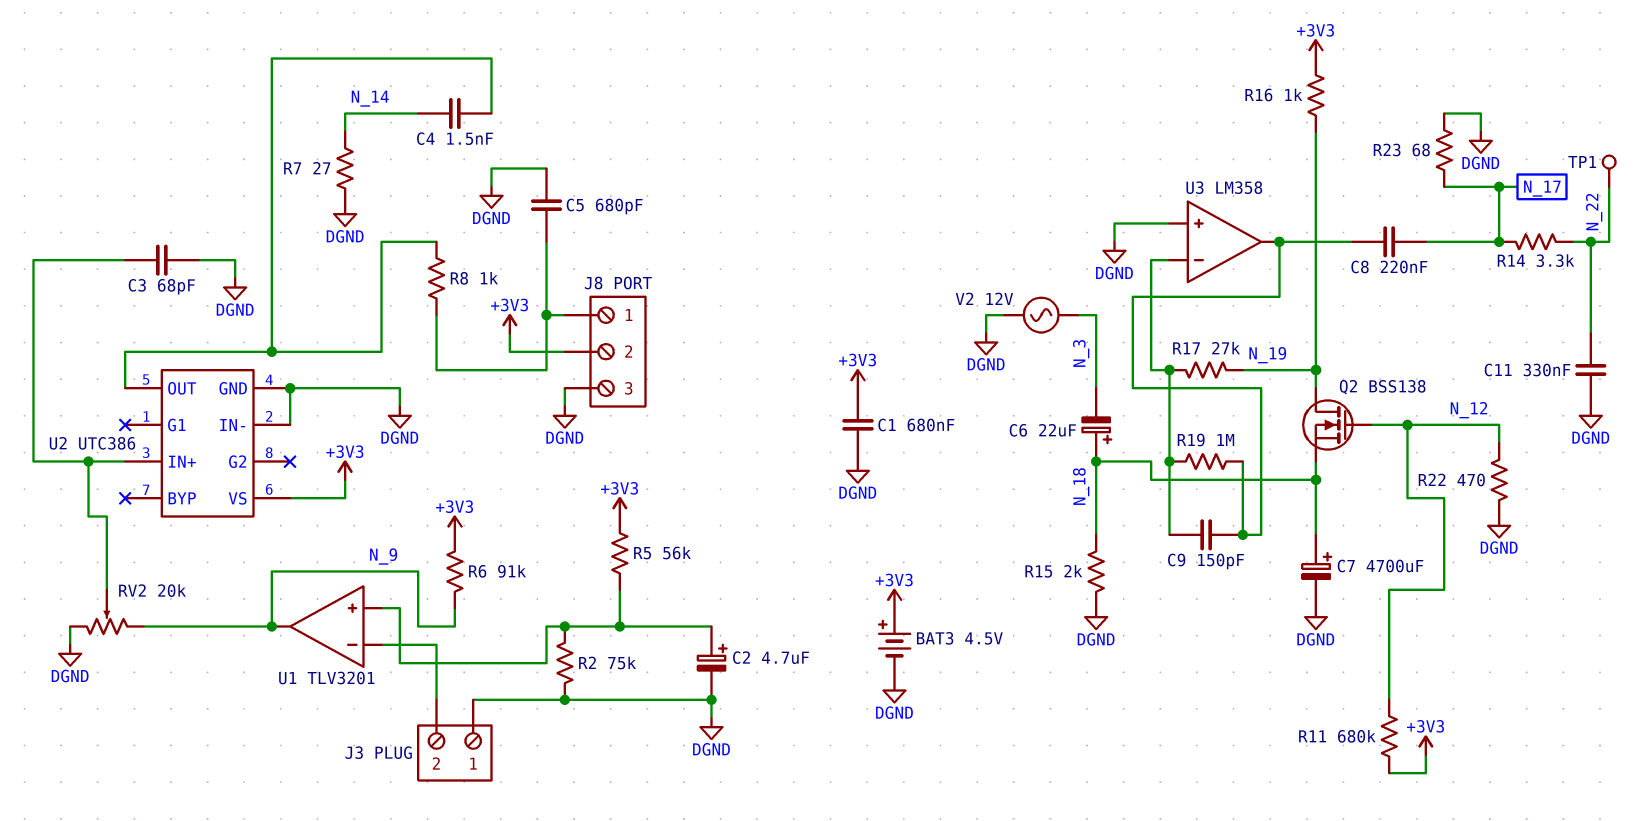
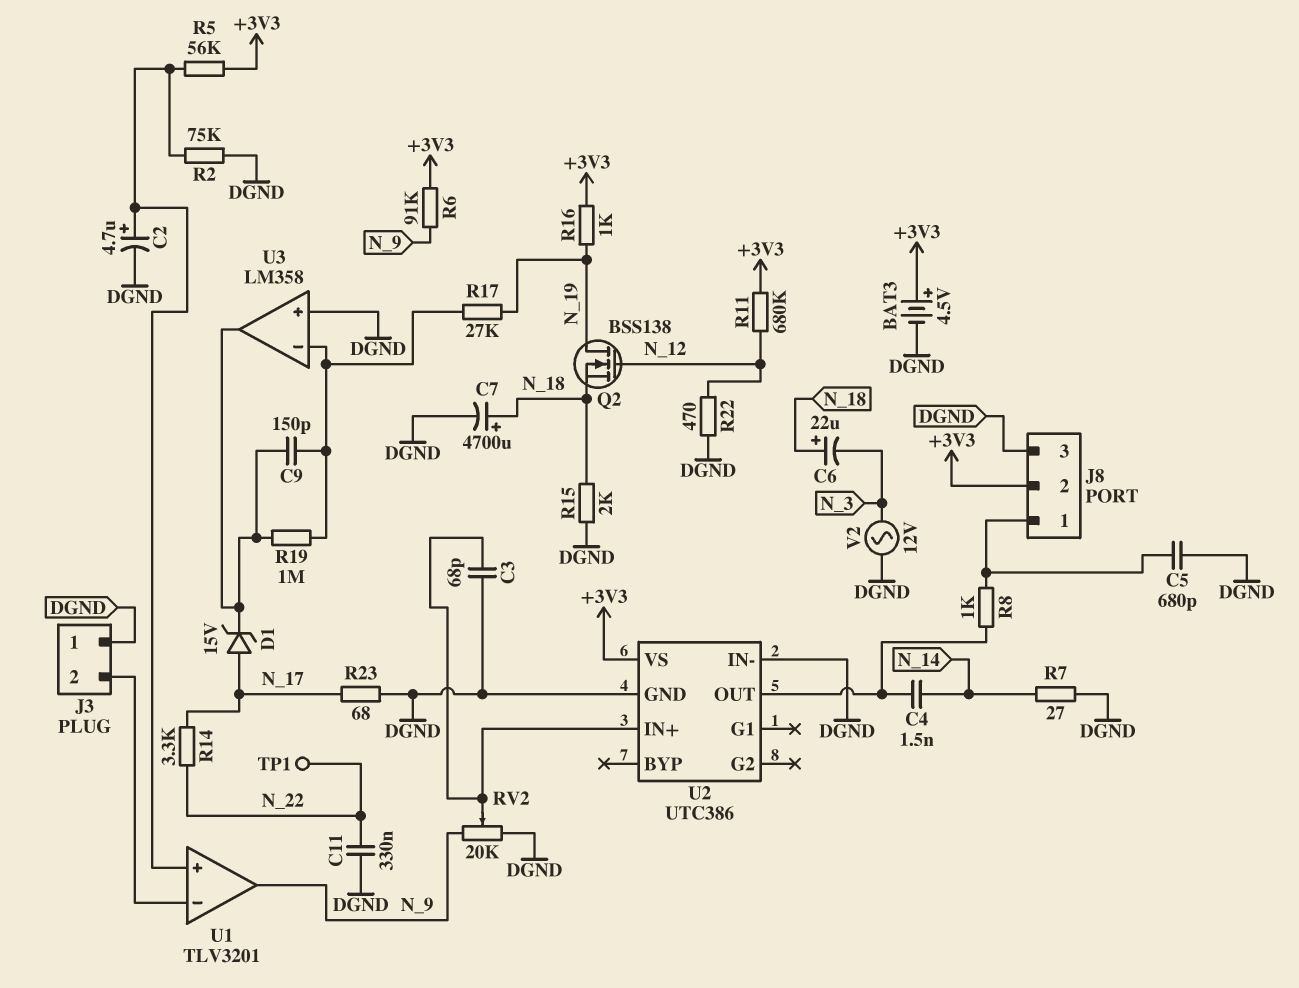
C1: 680nF (+3V3, DGND) -> none
C8: 220nF (N_17, U3/out) -> none
D1: none -> zener 15V (A N_17, K U3/out)

